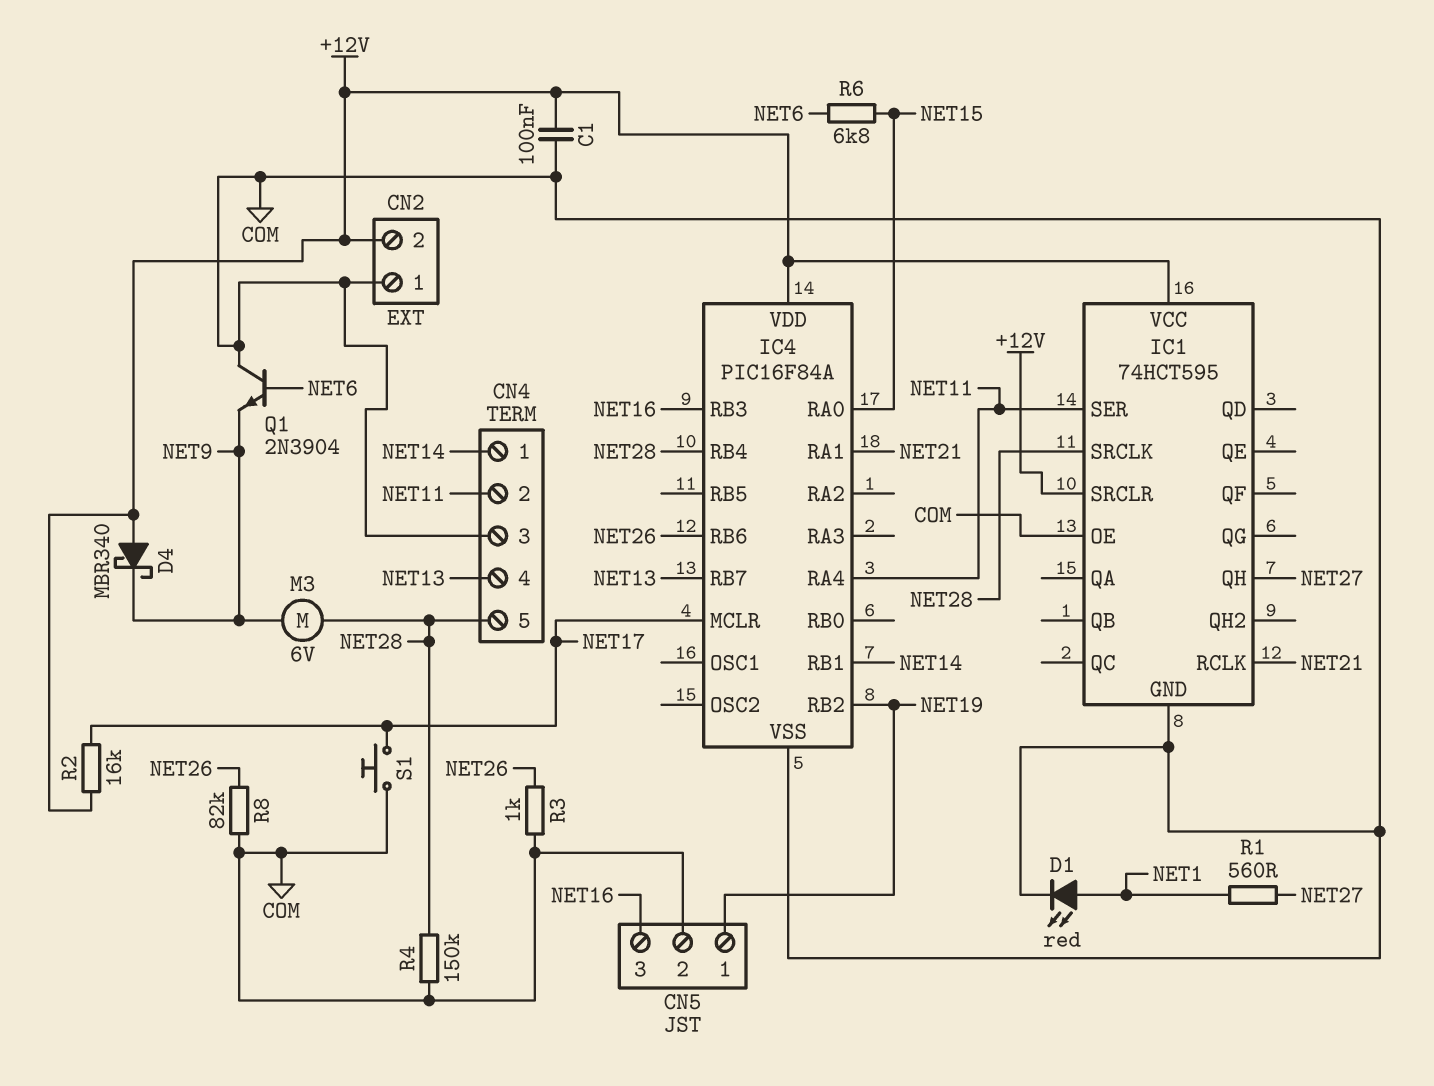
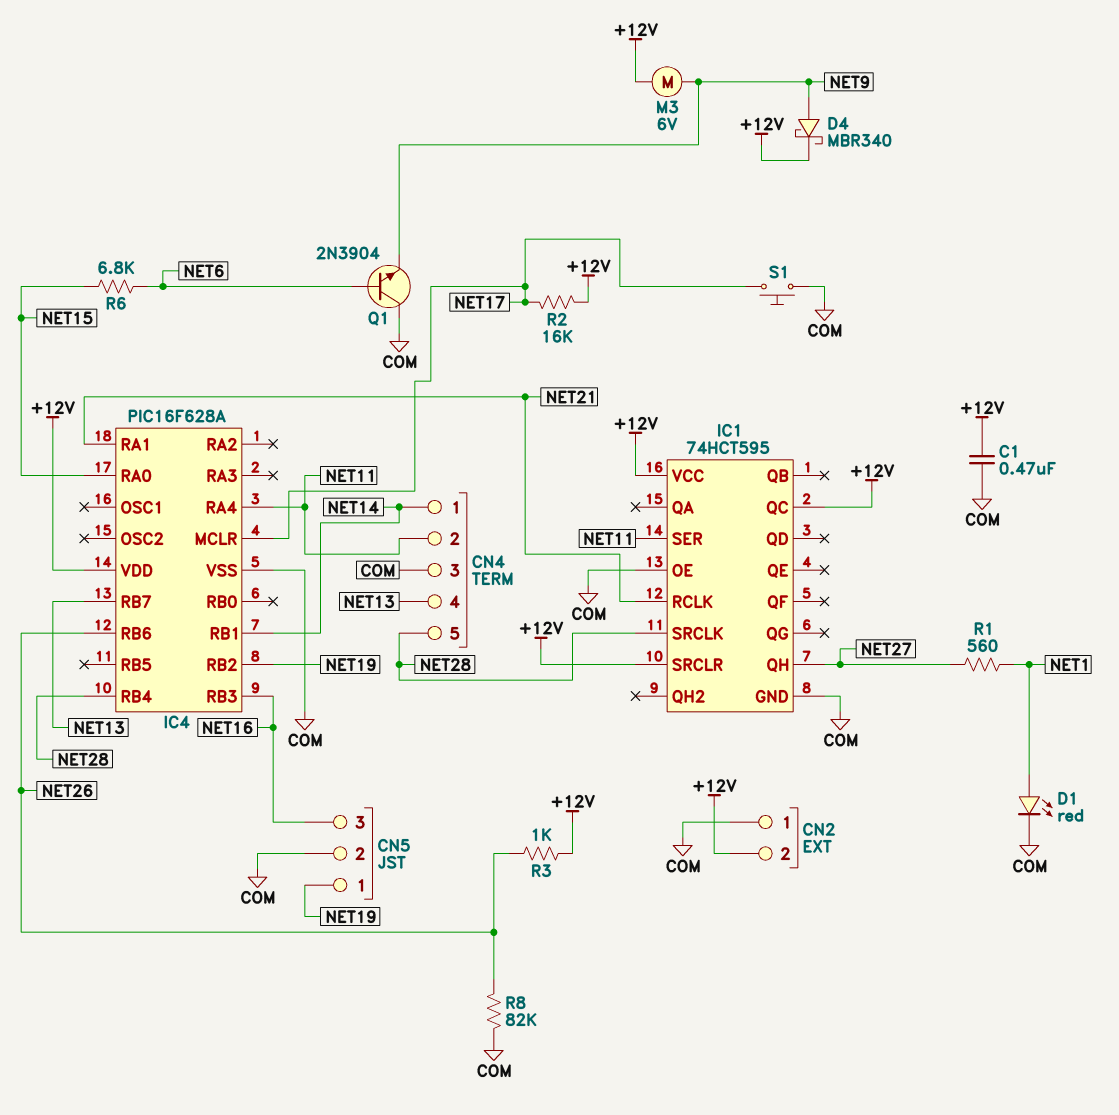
C1: 100nF (+12V, COM) -> 470nF (+12V, COM)
D4: schottky MBR340 (A +12V, K NET9) -> schottky MBR340 (A NET9, K +12V)
IC1 pin QC: none -> +12V
IC4: PIC16F84A -> PIC16F628A
M3: motor 6V (NET9, NET28) -> motor 6V (+12V, NET9)
R3: 1k (COM, NET26) -> 1k (+12V, NET26)
R4: 150k (COM, NET28) -> none

